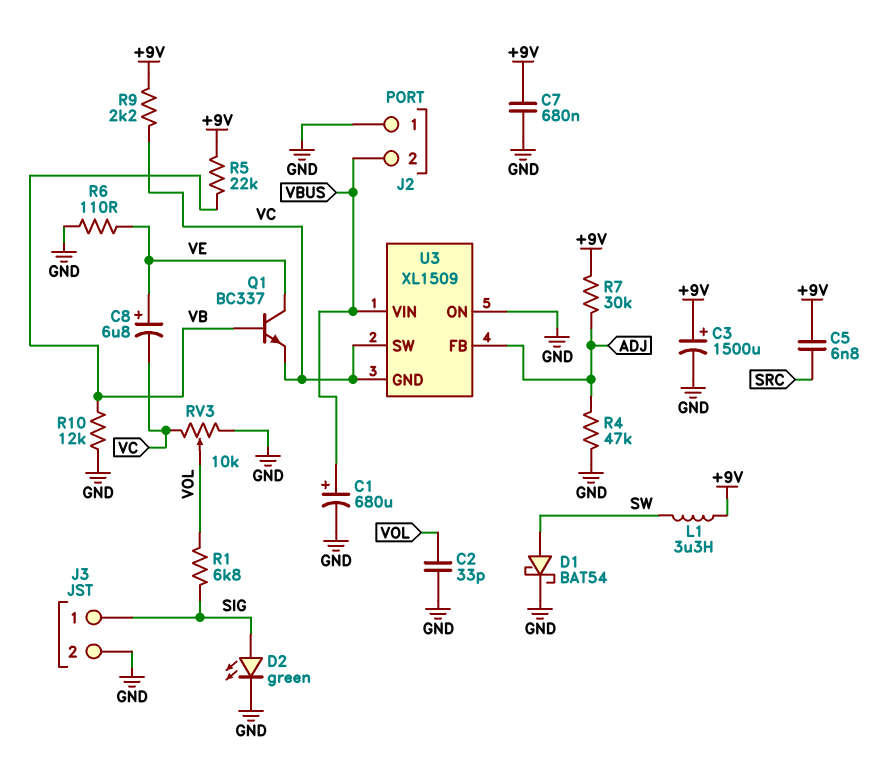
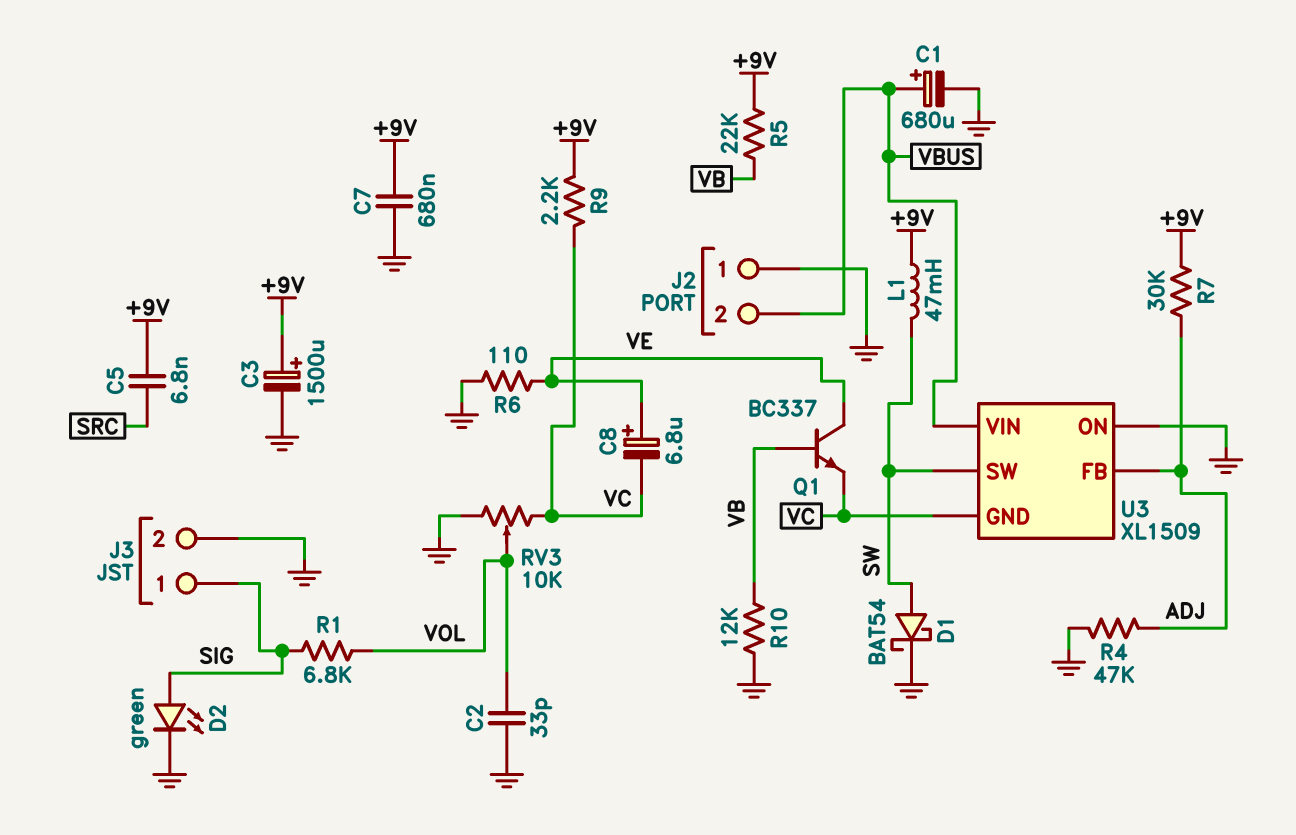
L1: 3.3uH (+9V, SW) -> 47mH (+9V, SW)
U3 pin SW: VC -> SW

